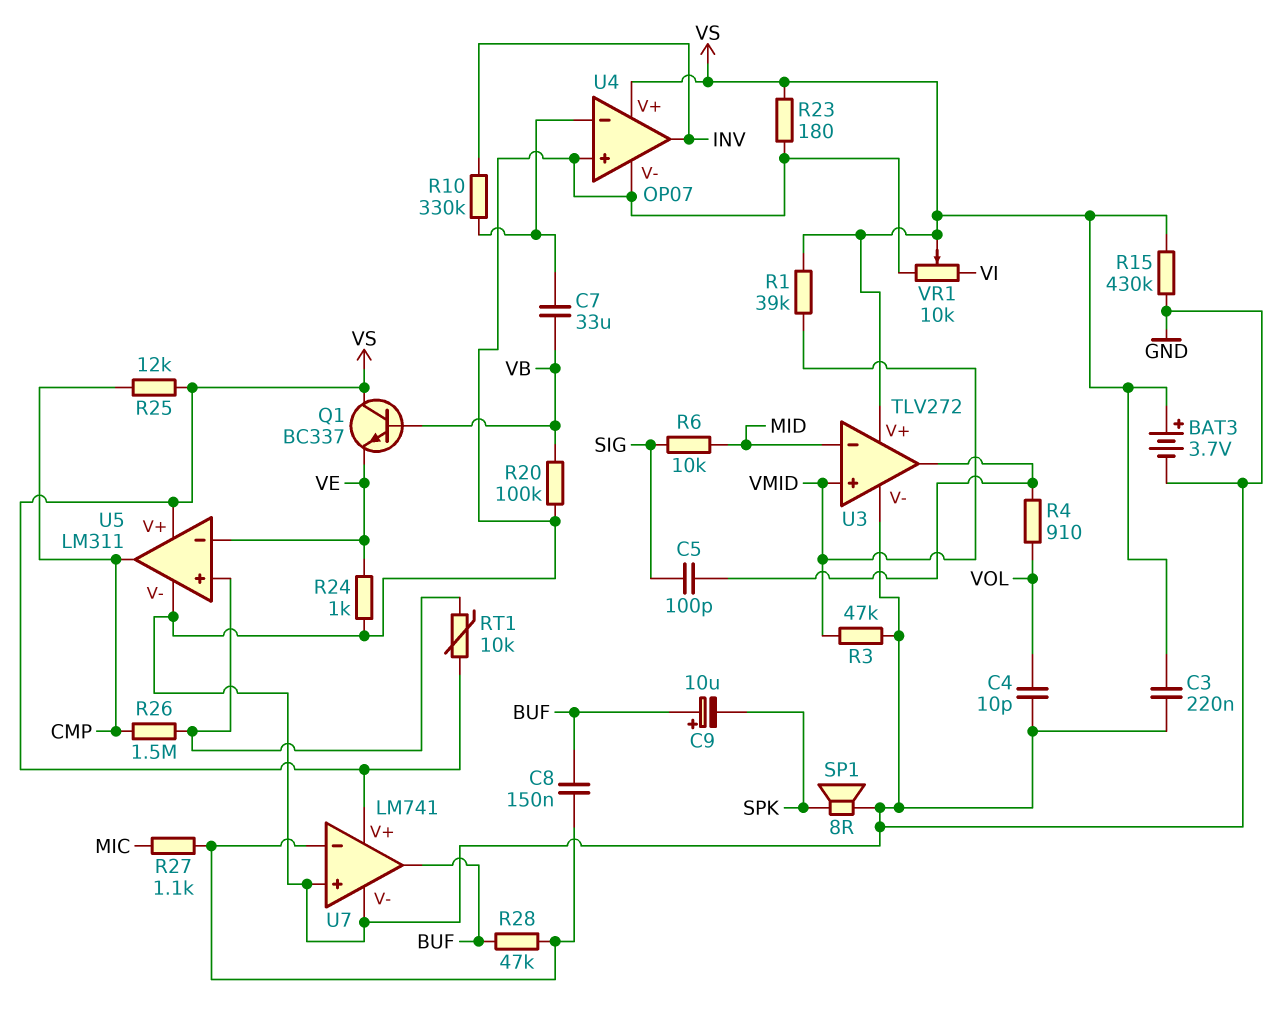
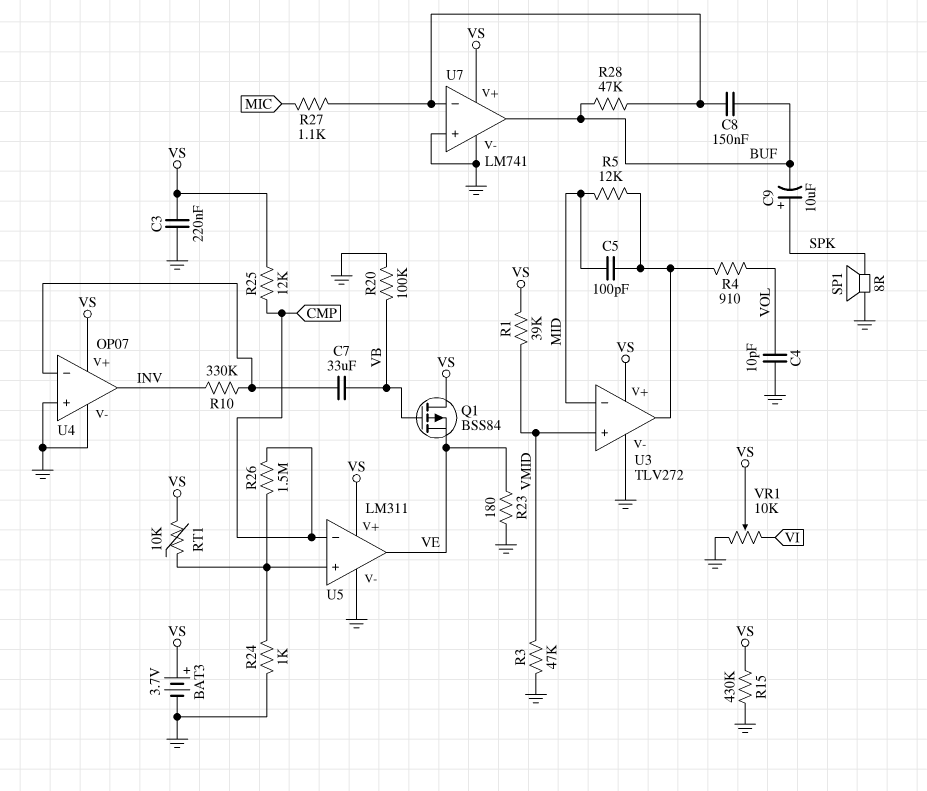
C5: 100pF (SIG, U3/out) -> 100pF (MID, U3/out)
C9: 10uF (plus BUF, minus SPK) -> 10uF (plus SPK, minus BUF)
Q1: NPN BC337 (B VB, C VS, E VE) -> PMOS BSS84 (G VB, D VS, S VE)
R5: none -> 12k (MID, U3/out)
R6: 10k (MID, SIG) -> none
R23: 180 (GND, VS) -> 180 (GND, VE)
R24: 1k (GND, VE) -> 1k (GND, U5/in+)
U5 pin in-: VE -> CMP
U5 pin out: CMP -> VE

